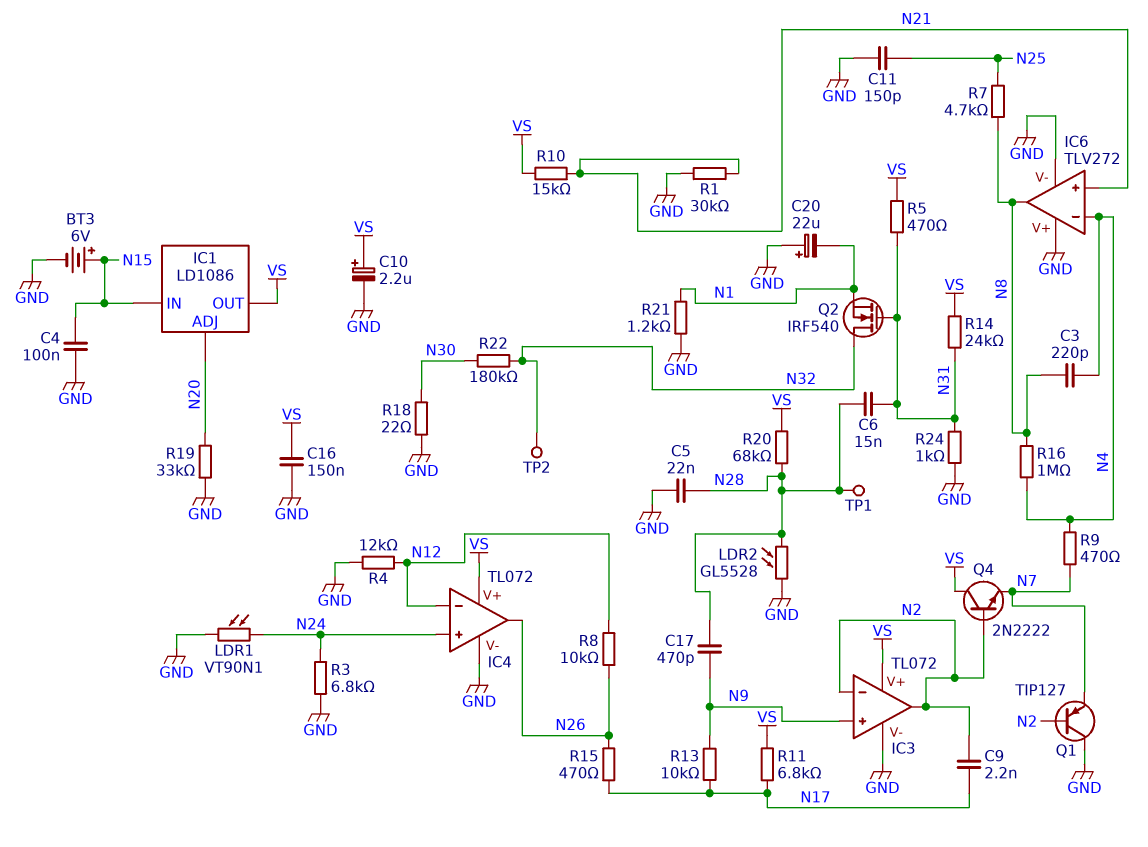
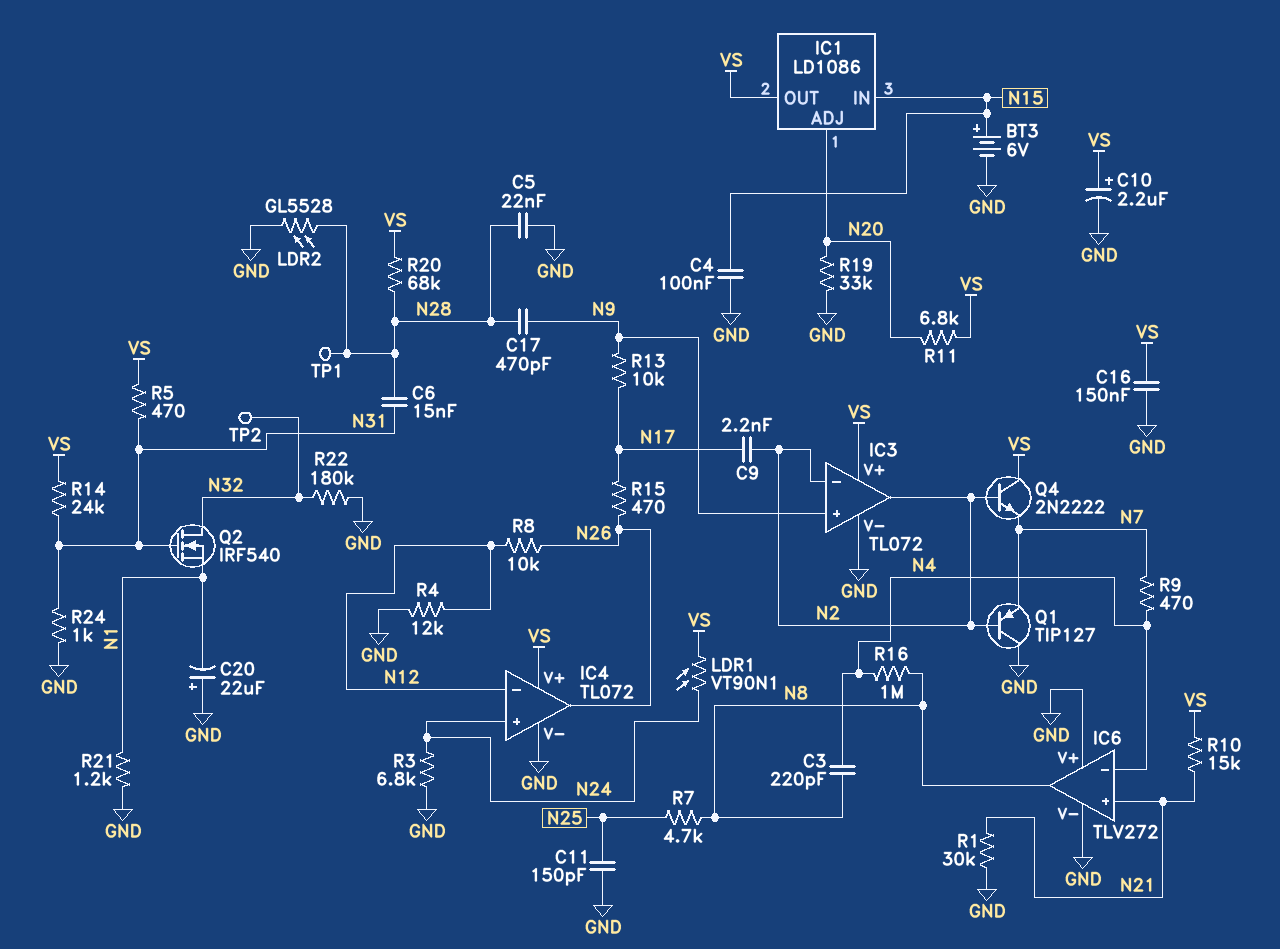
LDR1: VT90N1 (GND, N24) -> VT90N1 (N24, VS)
R11: 6.8k (N17, VS) -> 6.8k (N20, VS)
R18: 22 (GND, N30) -> none
R22: 180k (N30, N32) -> 180k (GND, N32)

